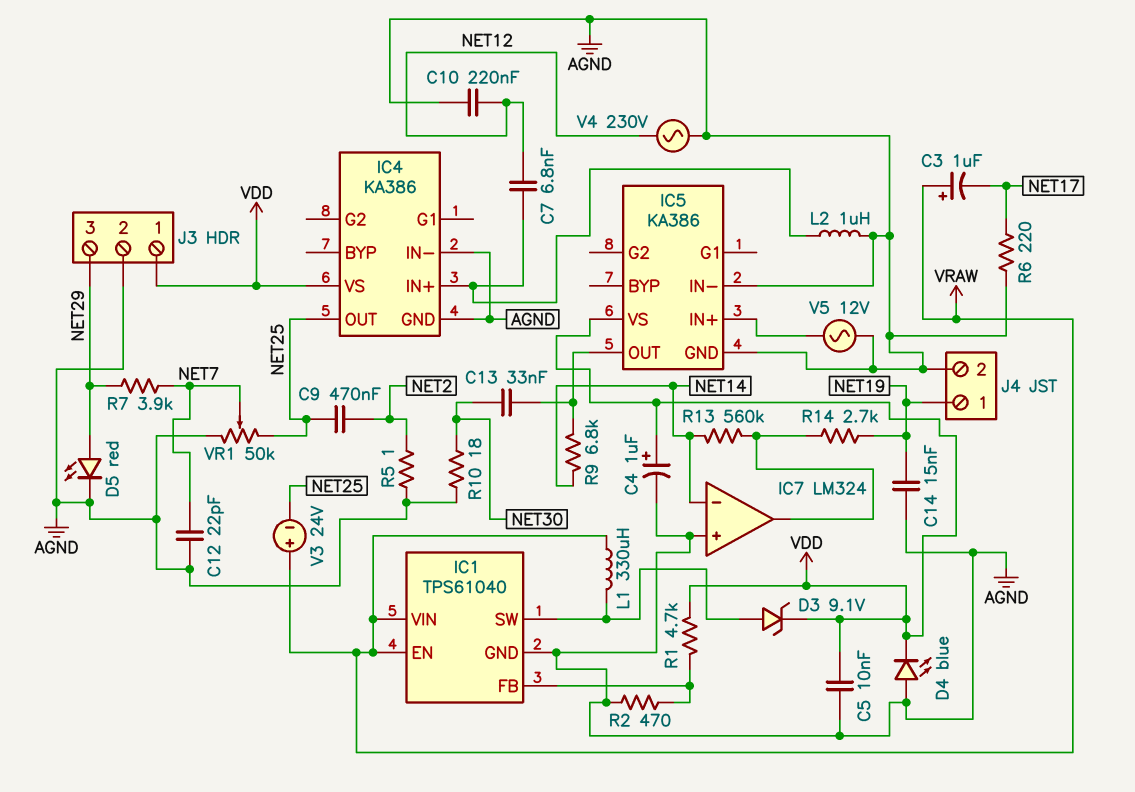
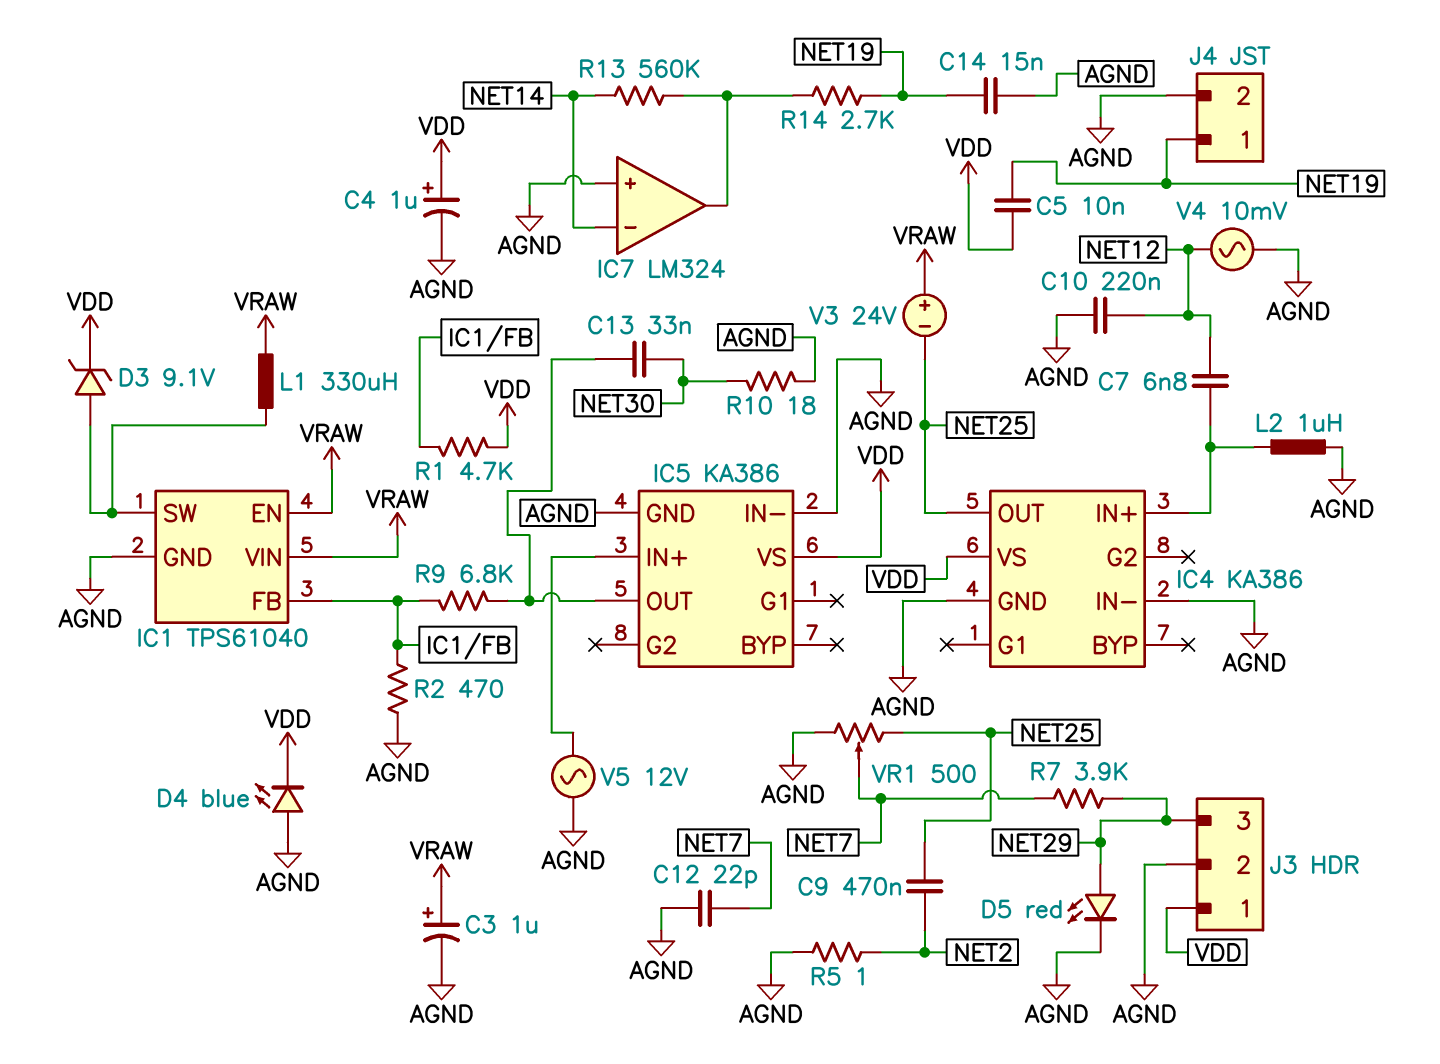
C3: 1uF (plus VRAW, minus NET17) -> 1uF (plus VRAW, minus AGND)
C5: 10nF (AGND, VDD) -> 10nF (NET19, VDD)
R6: 220 (AGND, NET17) -> none
R9: 6.8k (IC5/OUT, NET14) -> 6.8k (IC1/FB, IC5/OUT)
V4: AC 230V (AGND, NET12) -> AC 10mV (AGND, NET12)
VR1: 50k (AGND, NET25, wiper NET7) -> 500 (AGND, NET25, wiper NET7)

